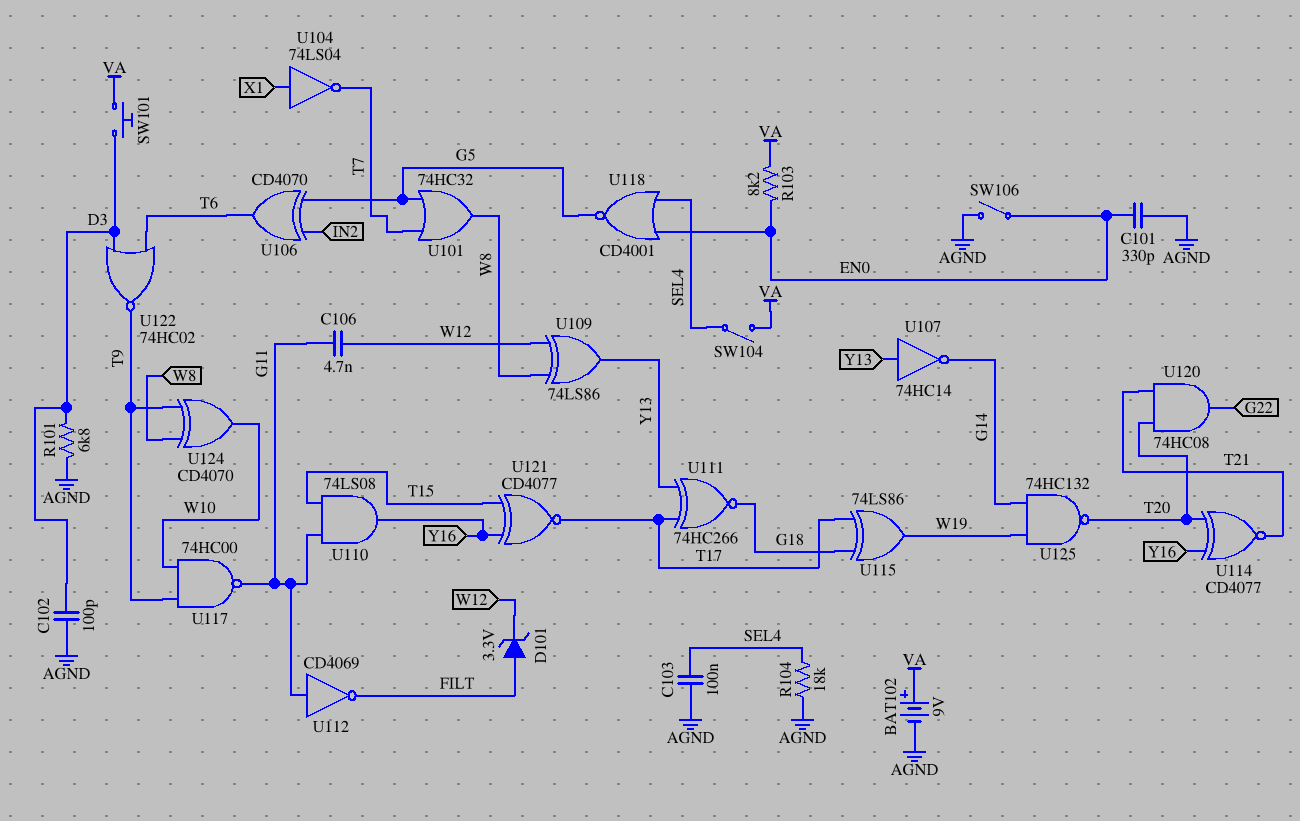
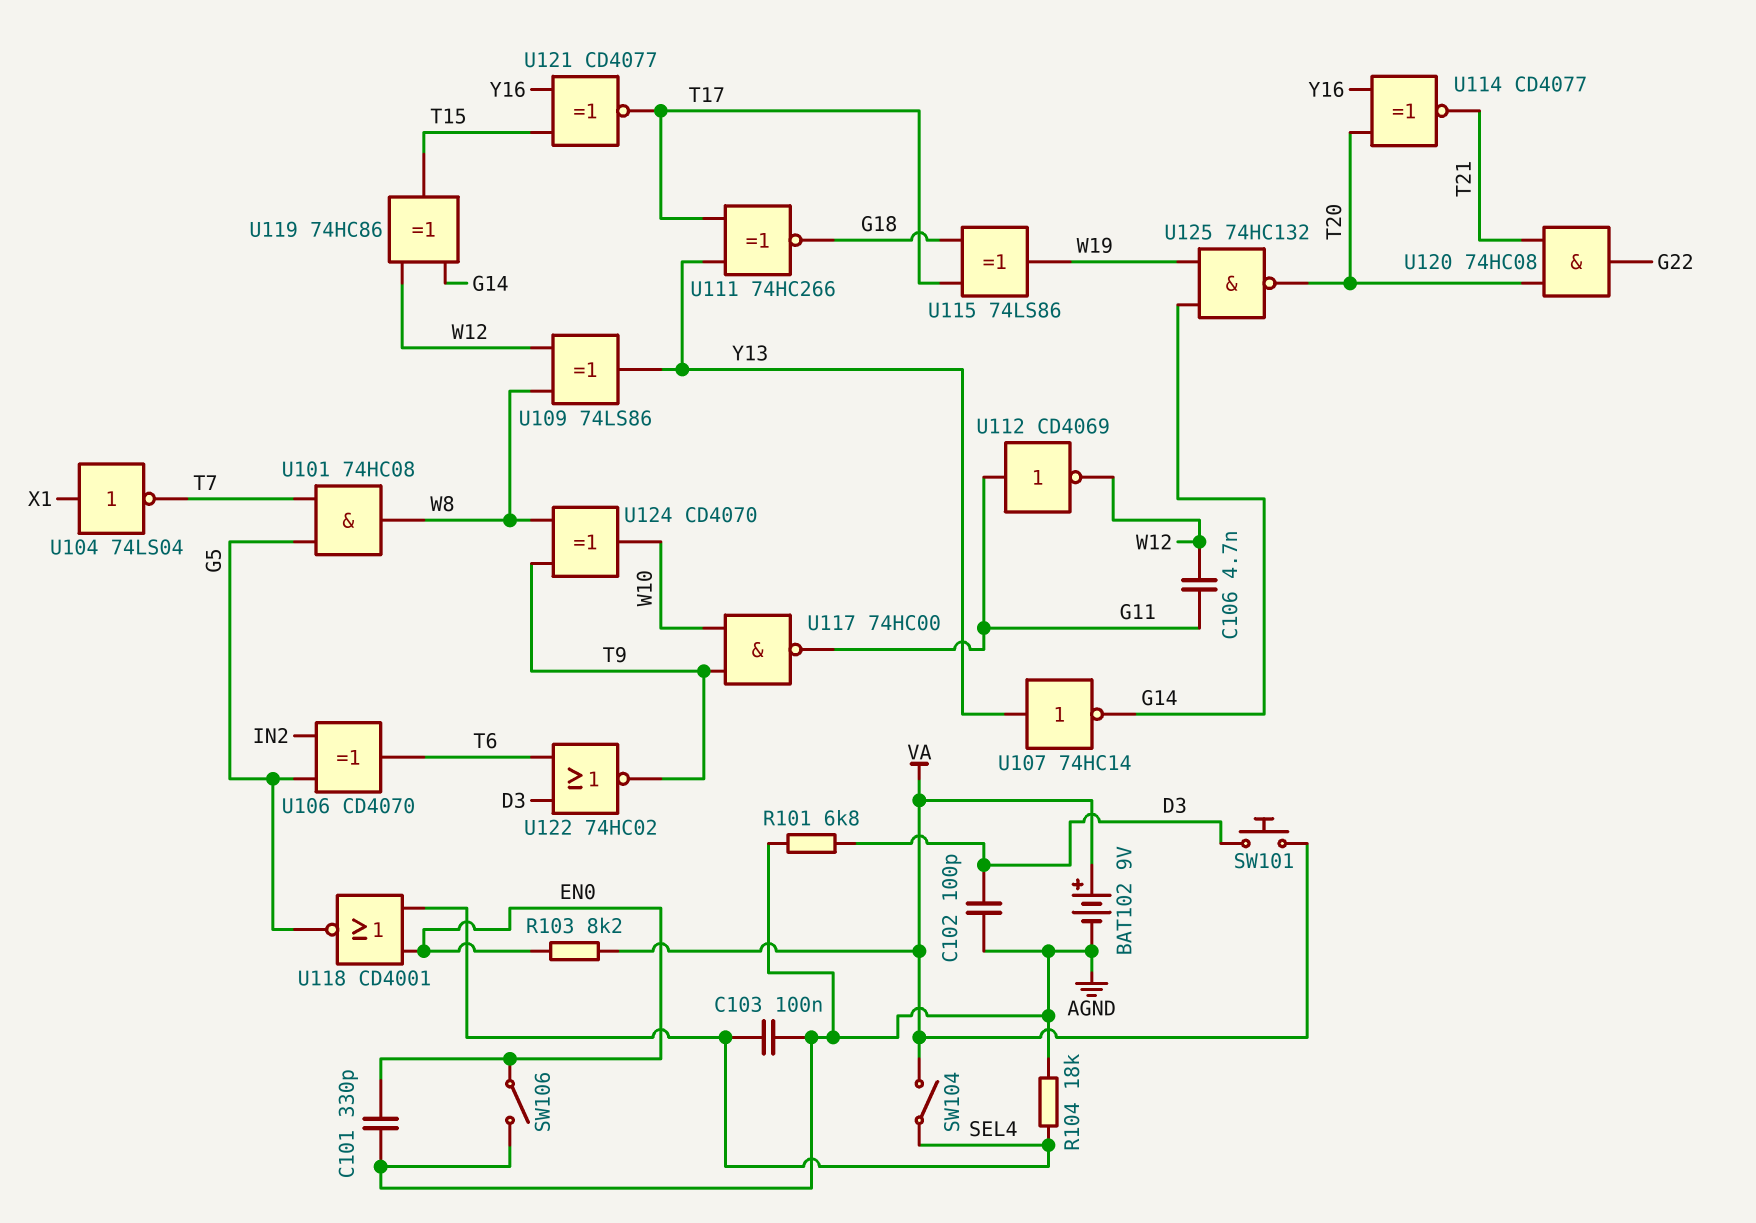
D101: zener 3.3V (A FILT, K W12) -> none
U101: OR 74HC32 (in G5, in T7, out W8) -> AND 74HC08 (in G5, in T7, out W8)
U110: AND 74LS08 (in G11, in T15, out Y16) -> none
U112: NOT CD4069 (in G11, out FILT) -> NOT CD4069 (in G11, out W12)
U119: none -> XOR 74HC86 (in G14, in W12, out T15)

